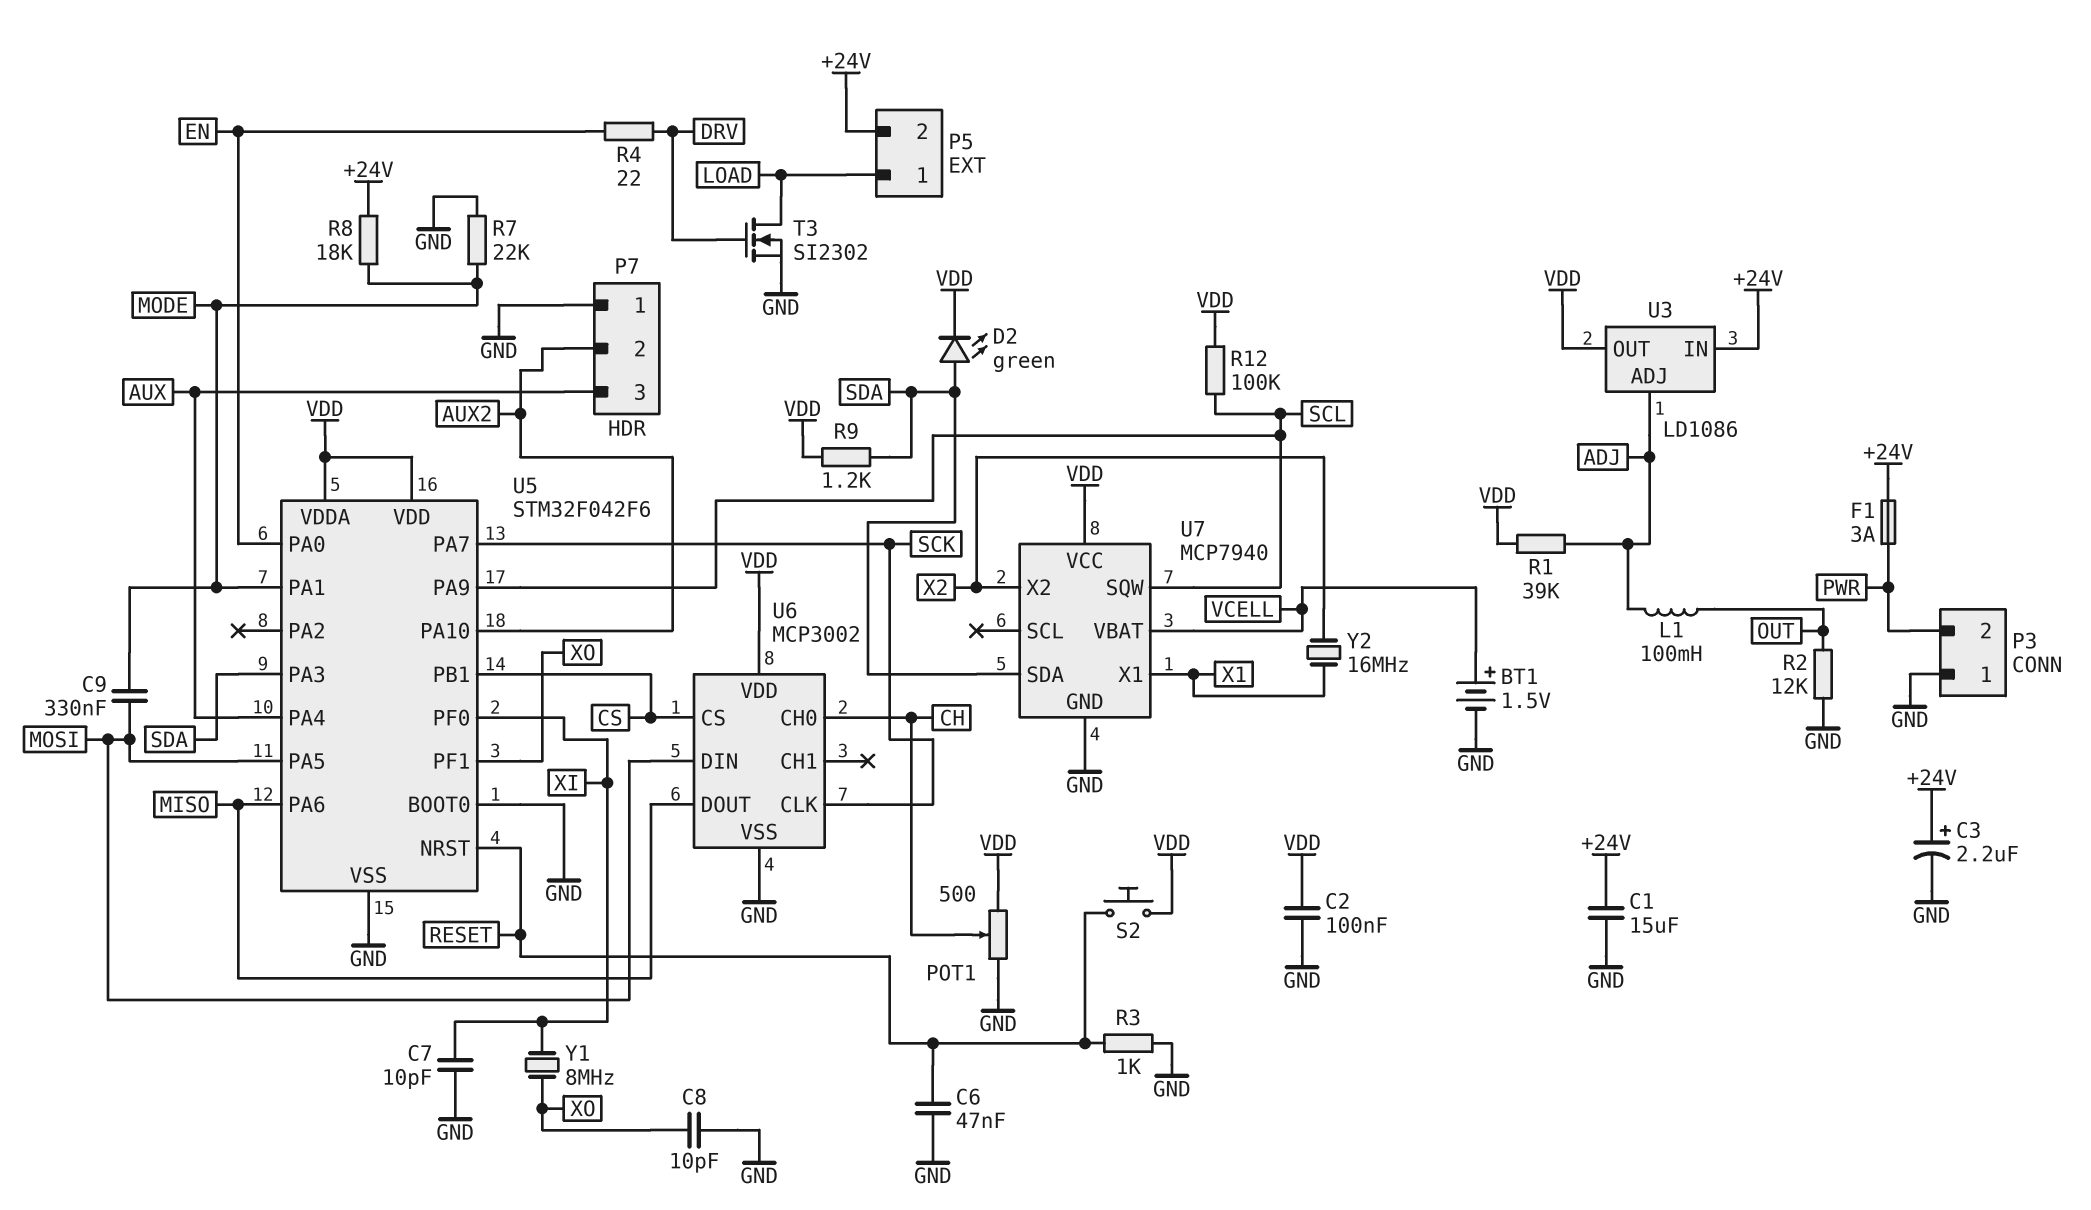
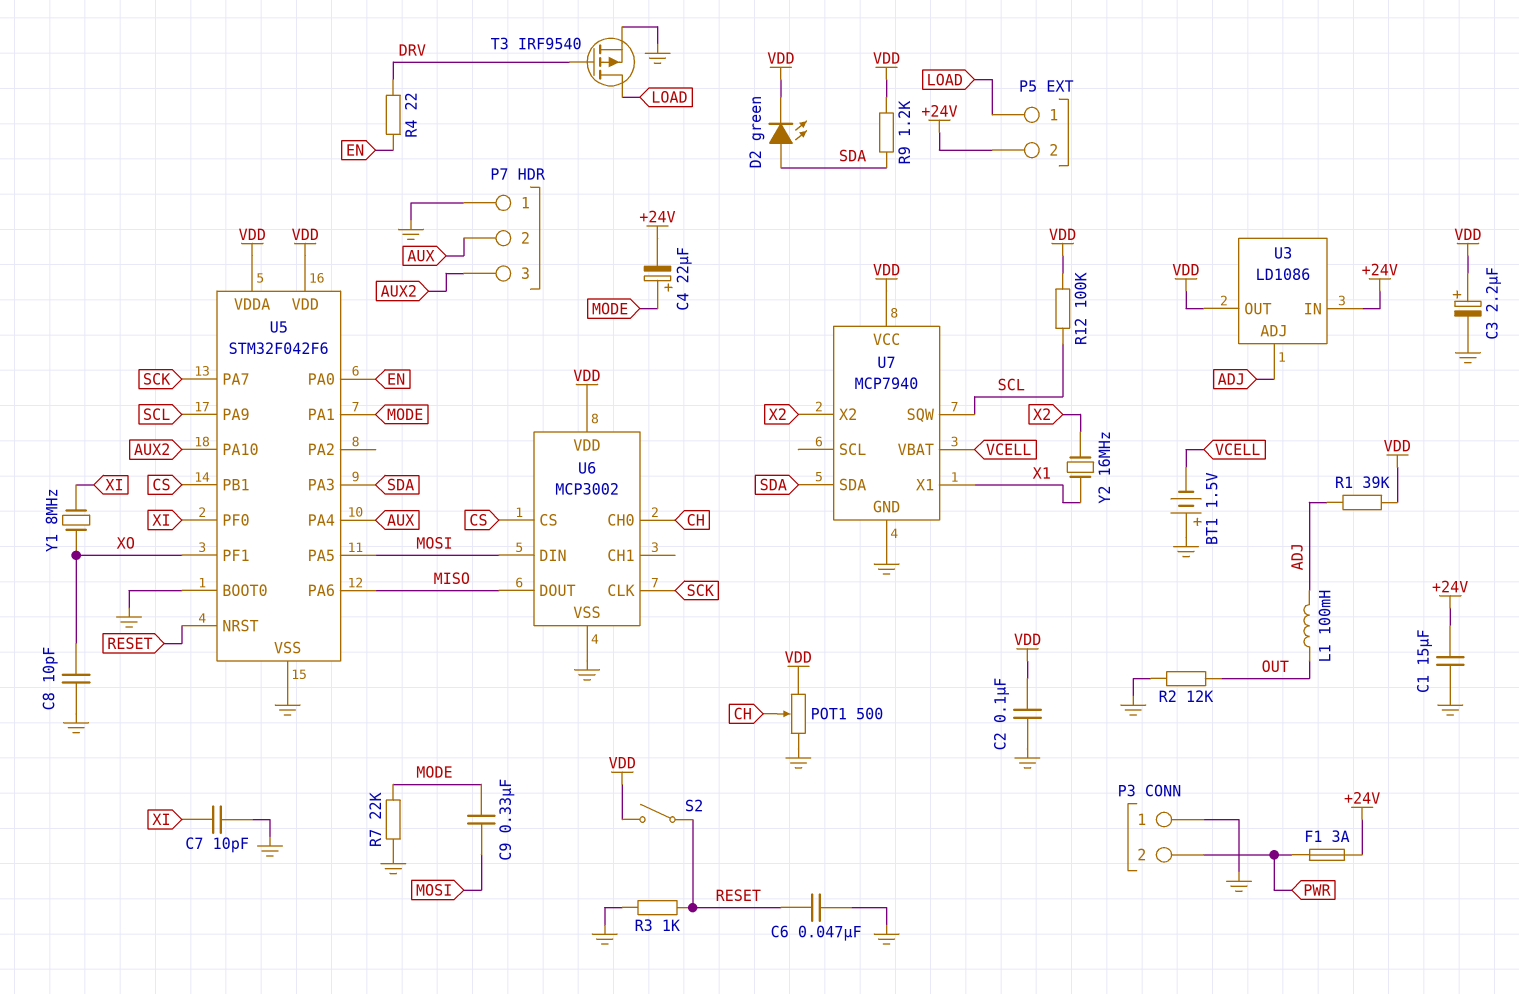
BT1: 1.5V (plus VCELL, minus GND) -> 1.5V (plus GND, minus VCELL)
C3: 2.2uF (plus +24V, minus GND) -> 2.2uF (plus VDD, minus GND)
C4: none -> 22uF (plus MODE, minus +24V)
P7 pin 2: AUX2 -> AUX
P7 pin 3: AUX -> AUX2
R8: 18k (+24V, MODE) -> none
S2: button (RESET, VDD) -> switch (RESET, VDD)
T3: NMOS SI2302 (G DRV, D LOAD, S GND) -> PMOS IRF9540 (G DRV, D LOAD, S GND)

